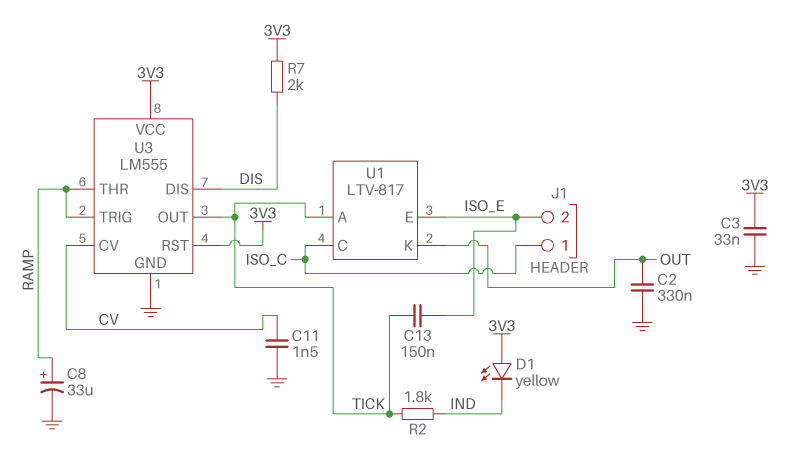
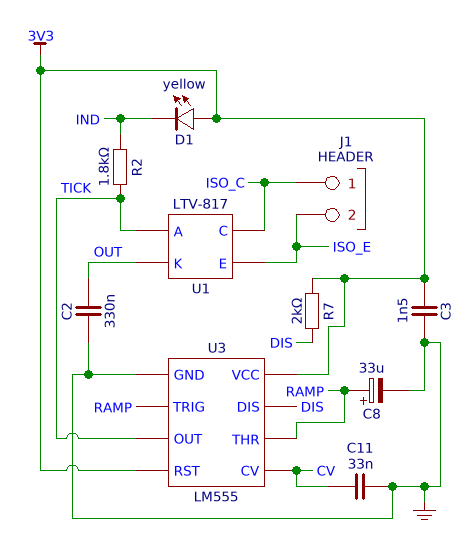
C3: 33nF (3V3, GND) -> 1.5nF (3V3, GND)
C11: 1.5nF (CV, GND) -> 33nF (CV, GND)
C13: 150nF (ISO_E, TICK) -> none

